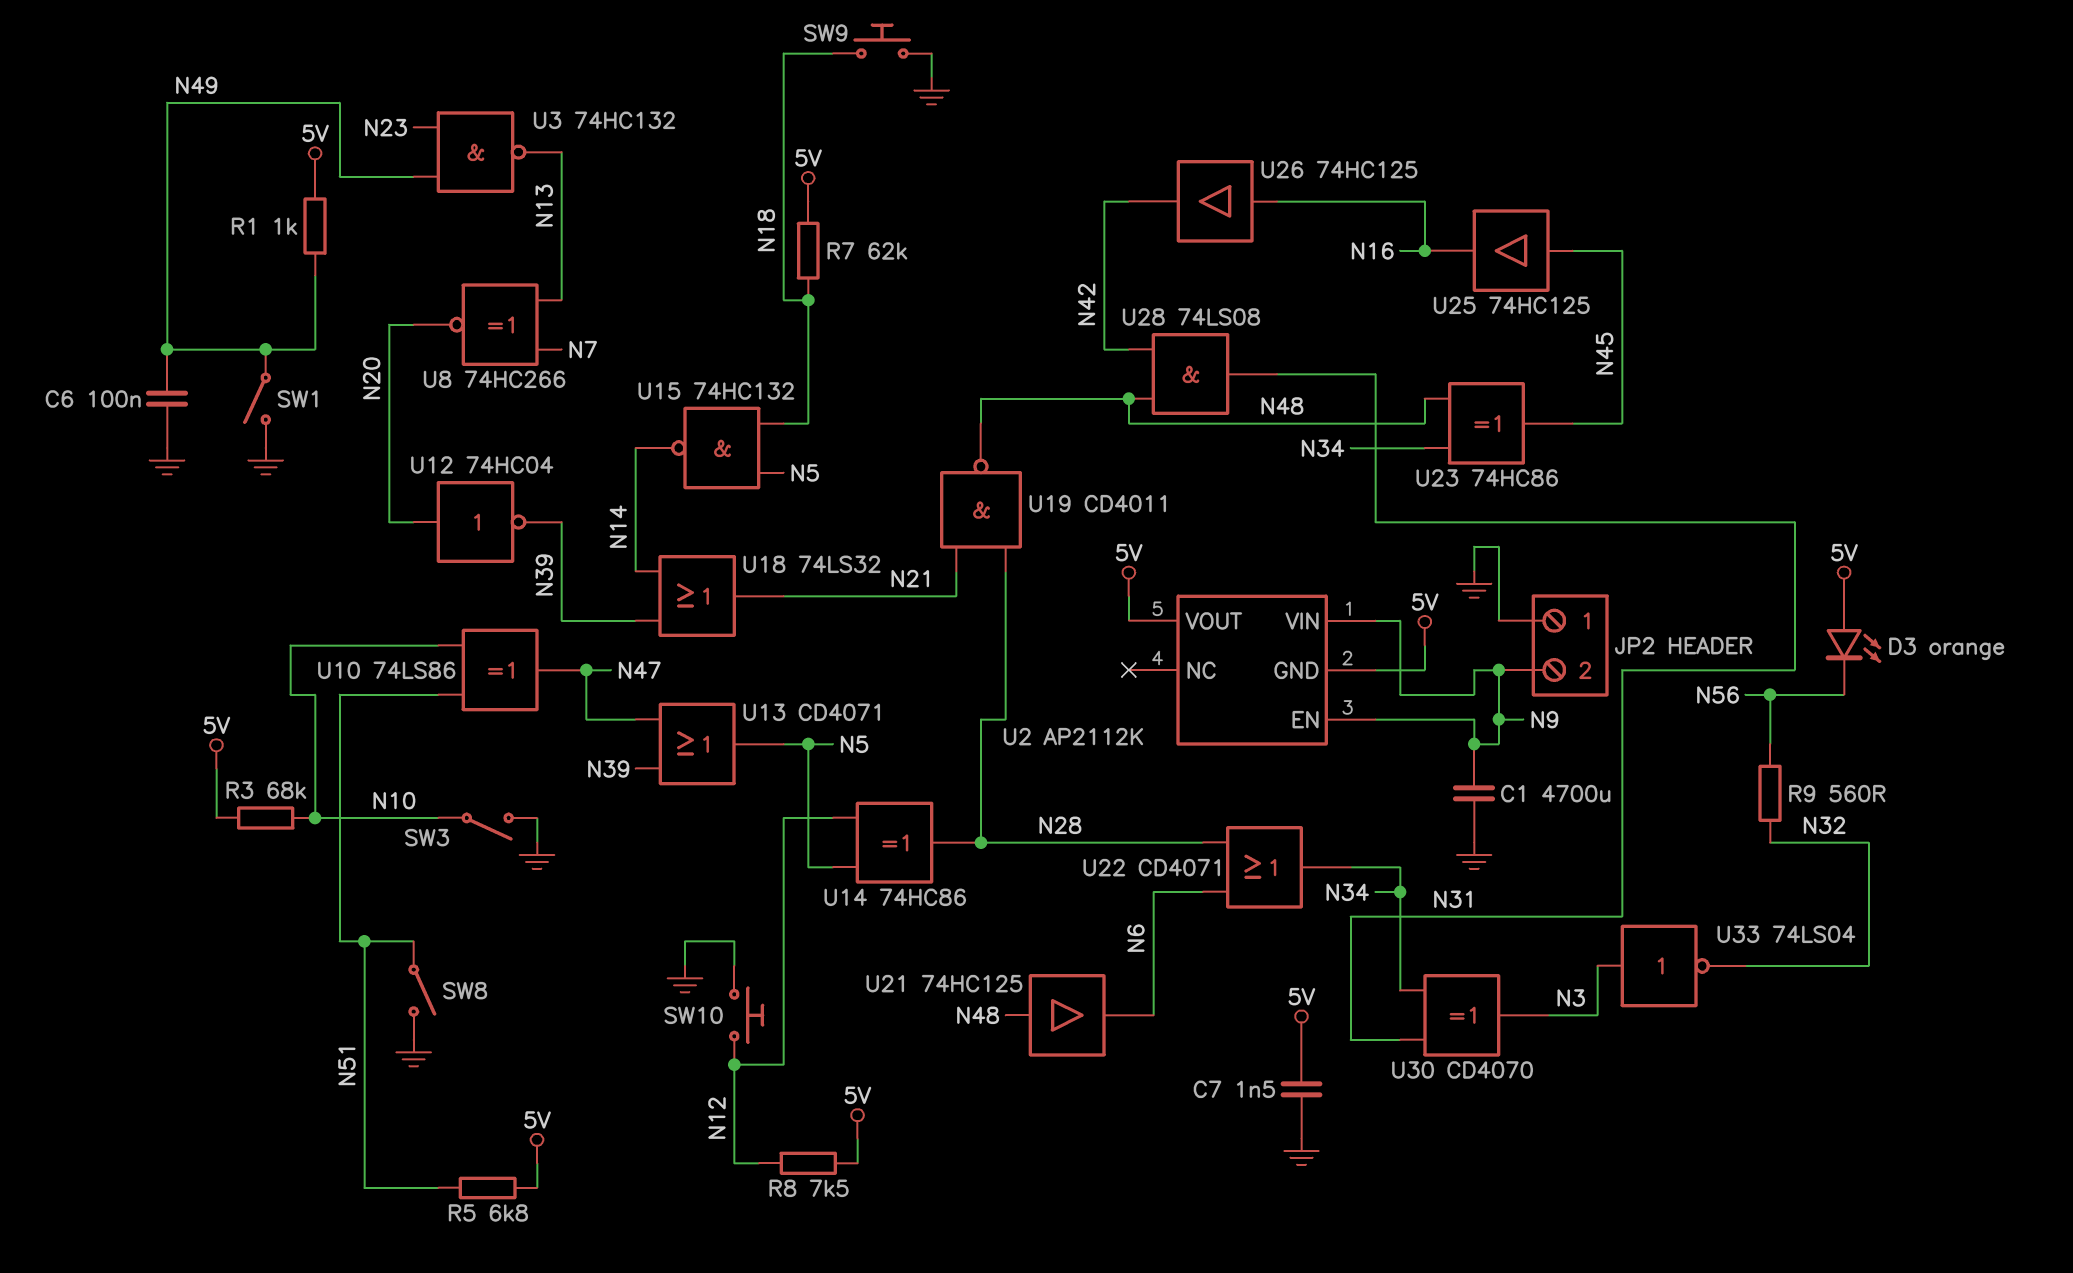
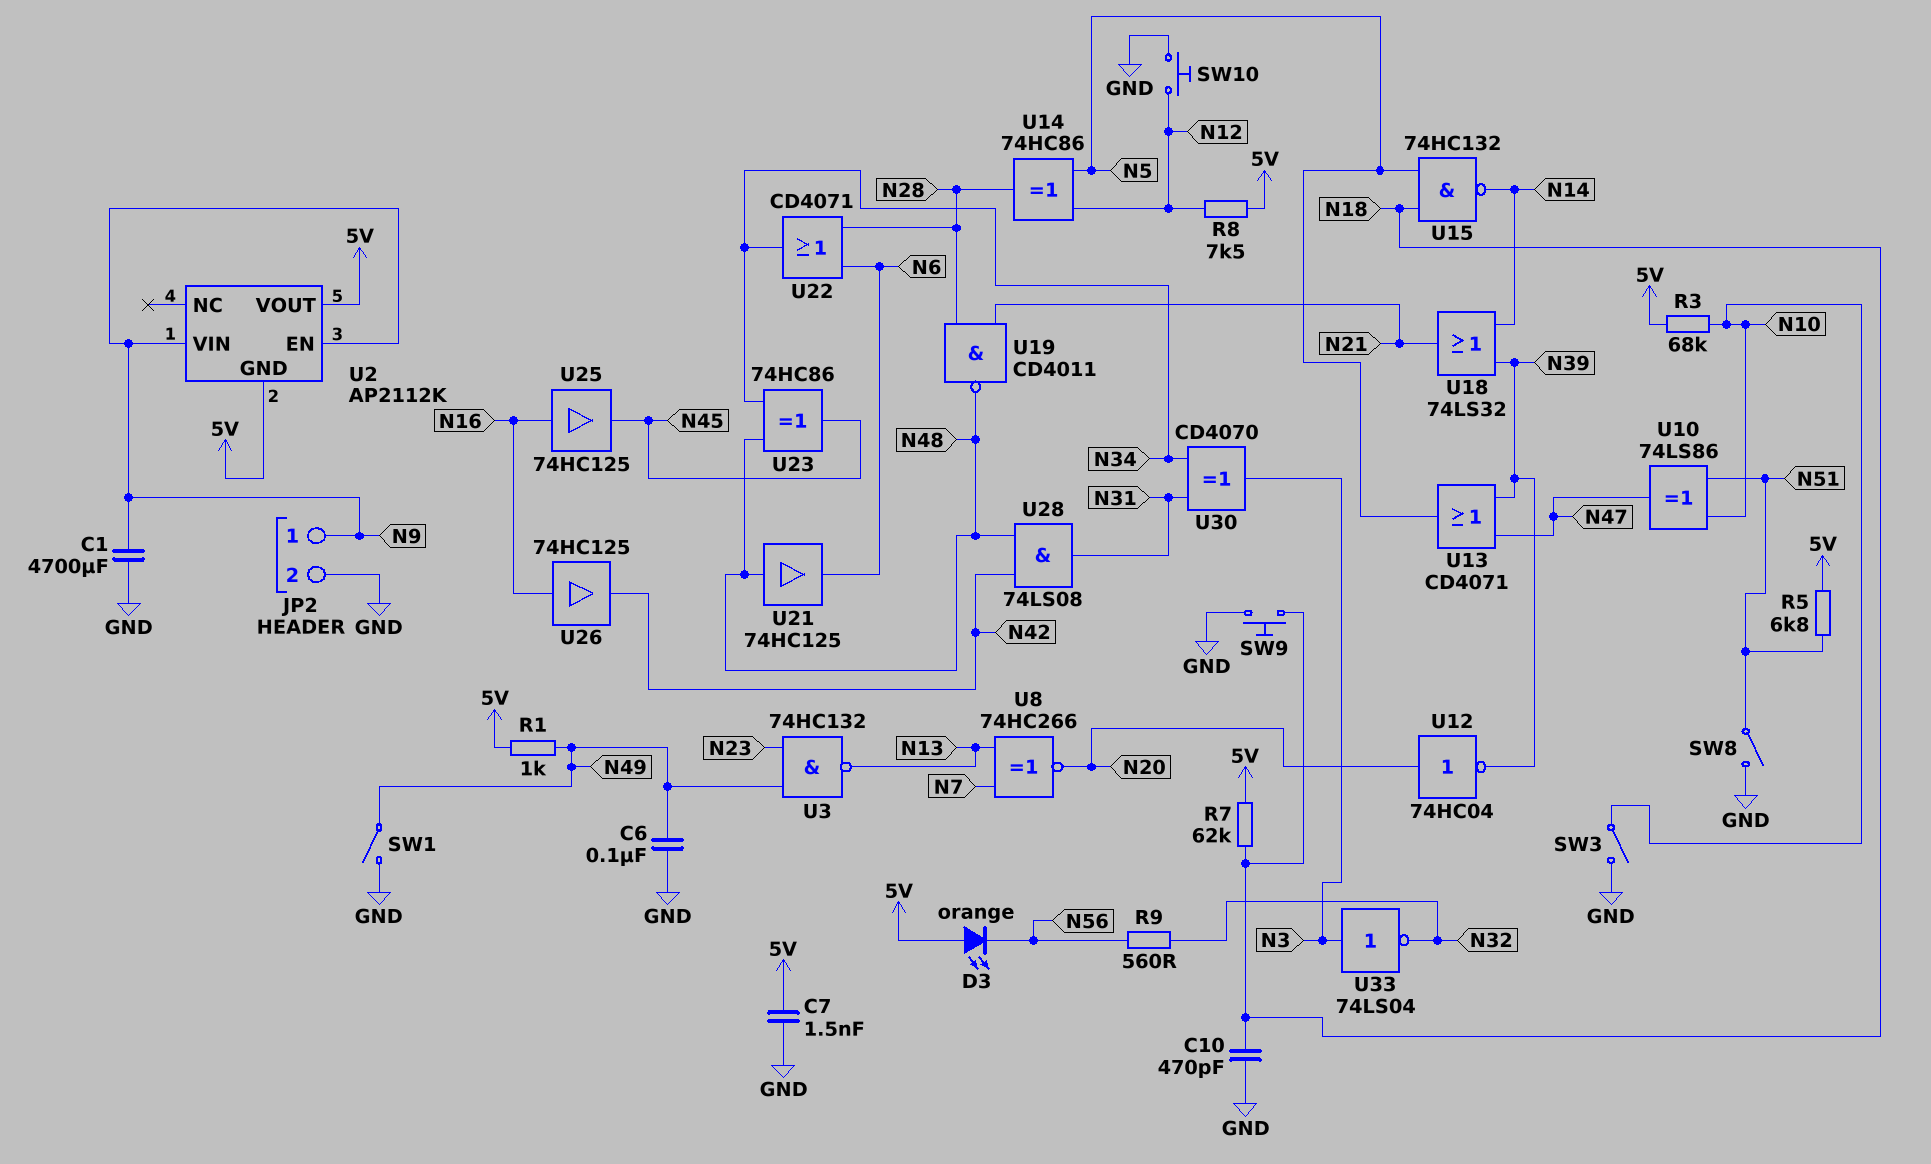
C10: none -> 470pF (GND, N18)
JP2 pin 1: GND -> N9
JP2 pin 2: N9 -> GND
U25: buffer 74HC125 (in N45, out N16) -> buffer 74HC125 (in N16, out N45)

